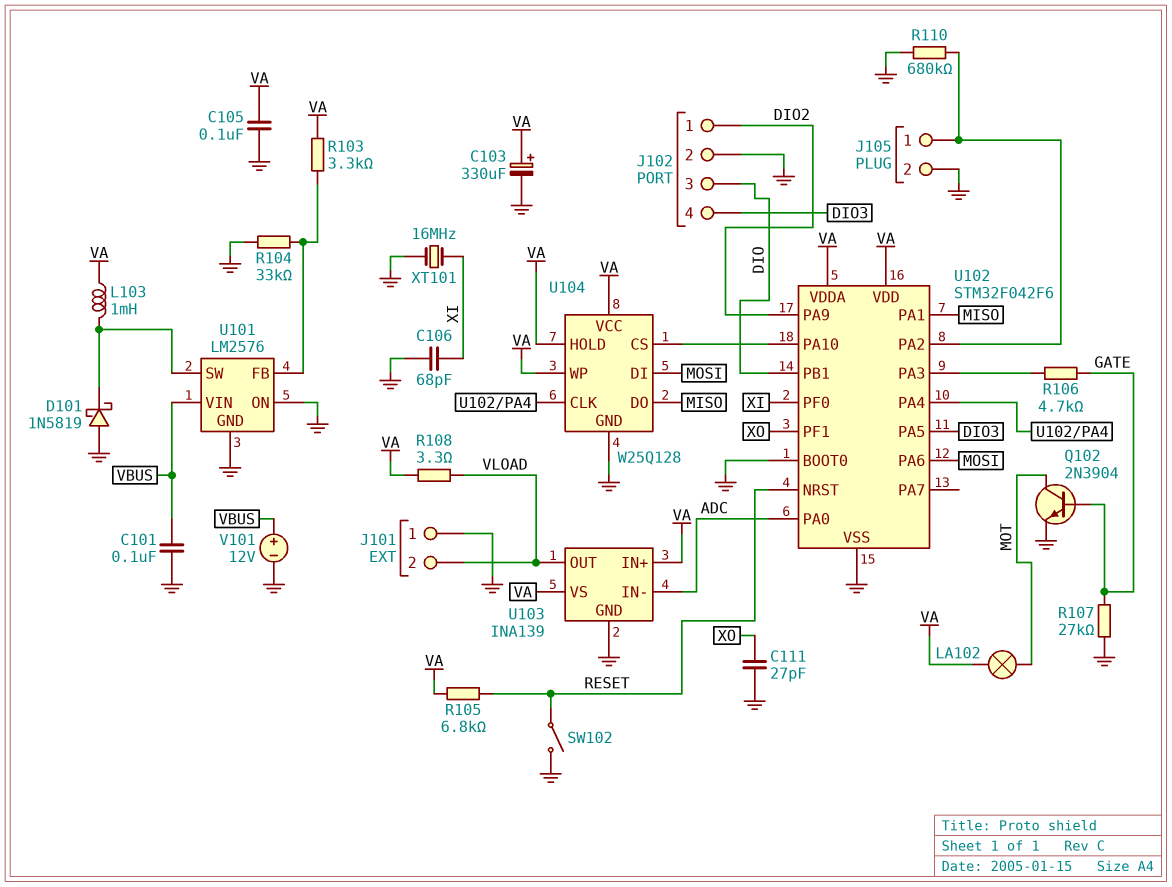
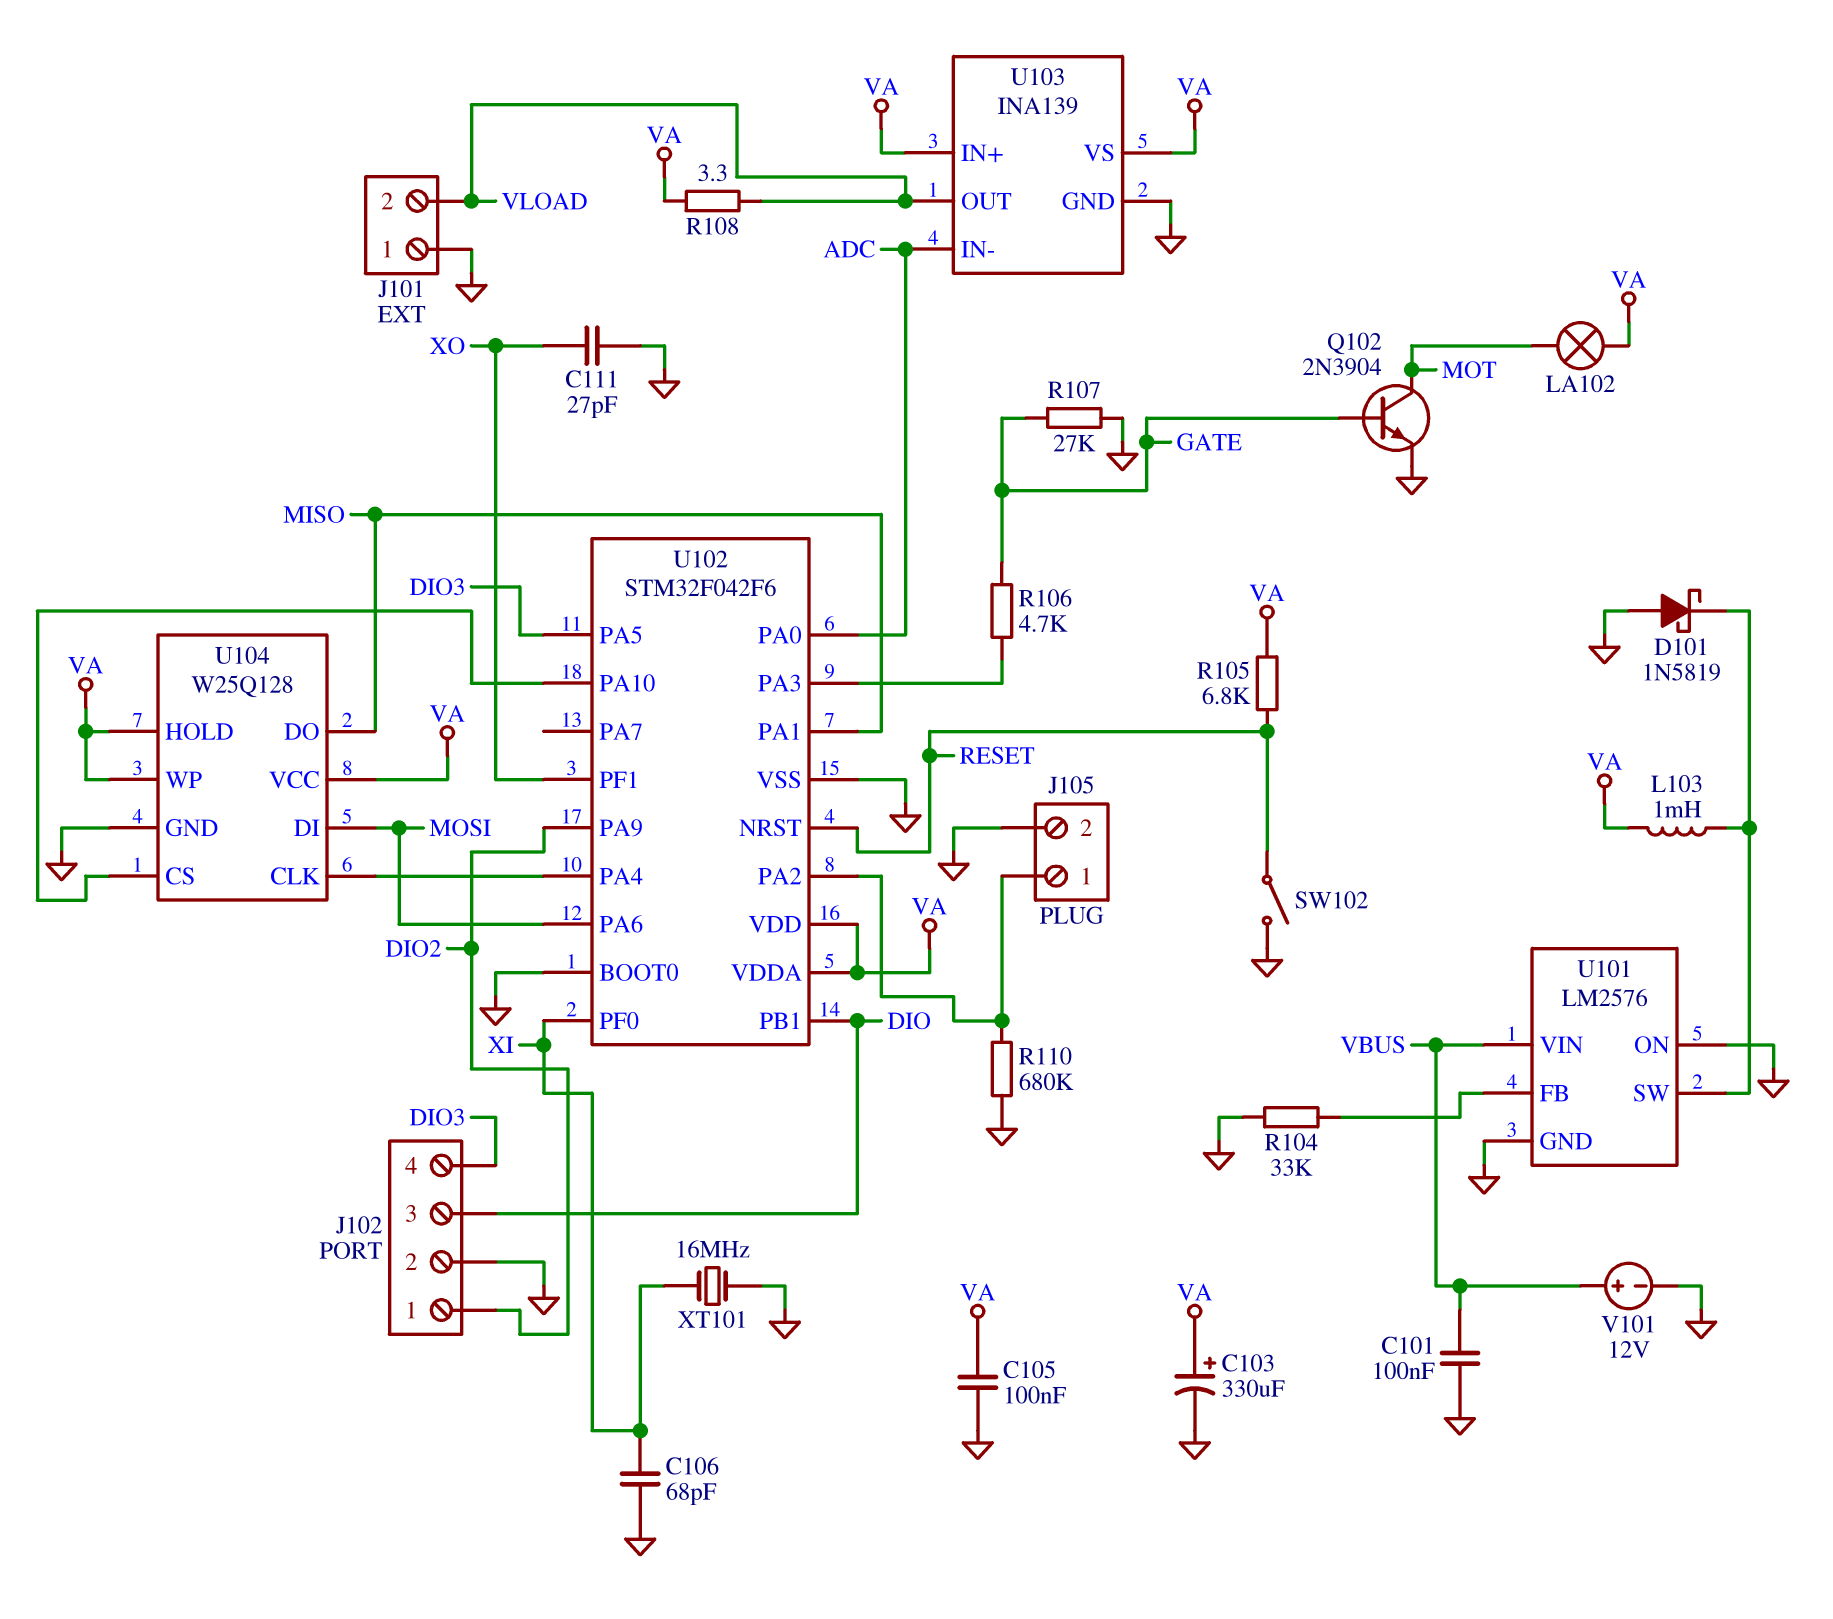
R103: 3.3k (U101/FB, VA) -> none

